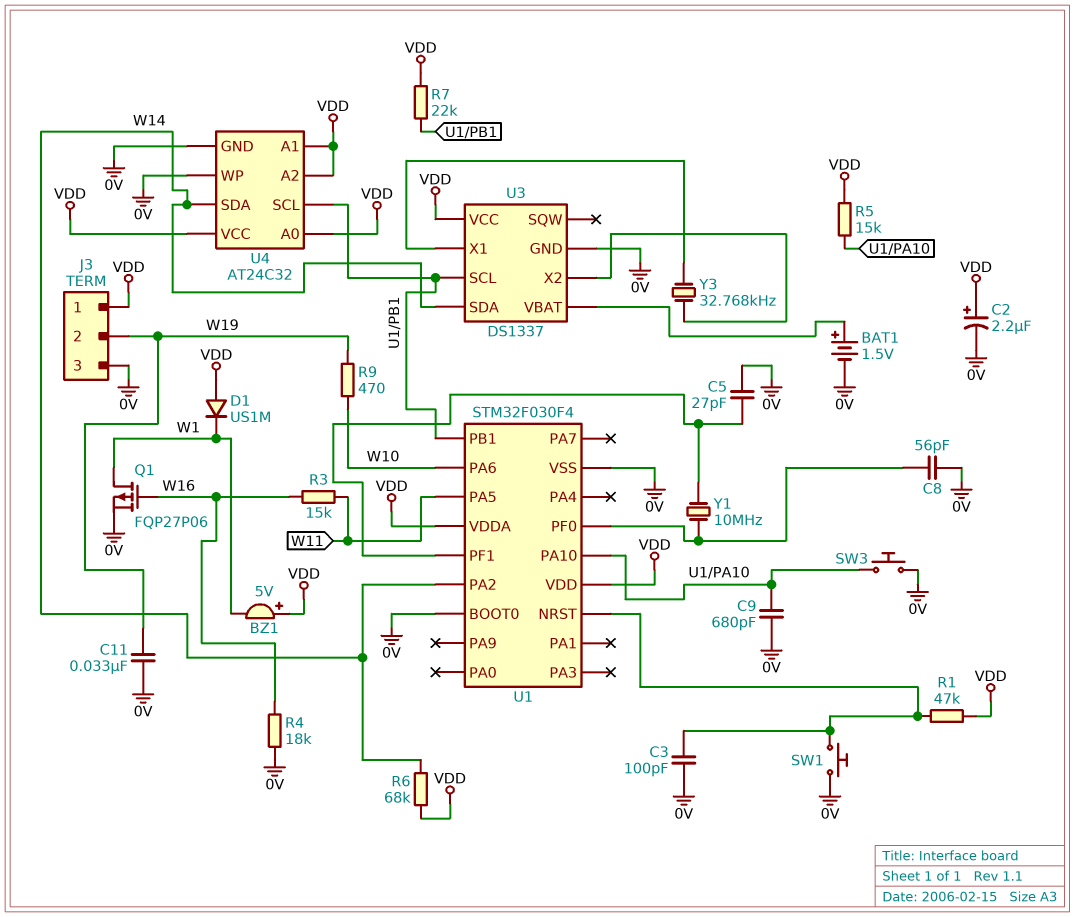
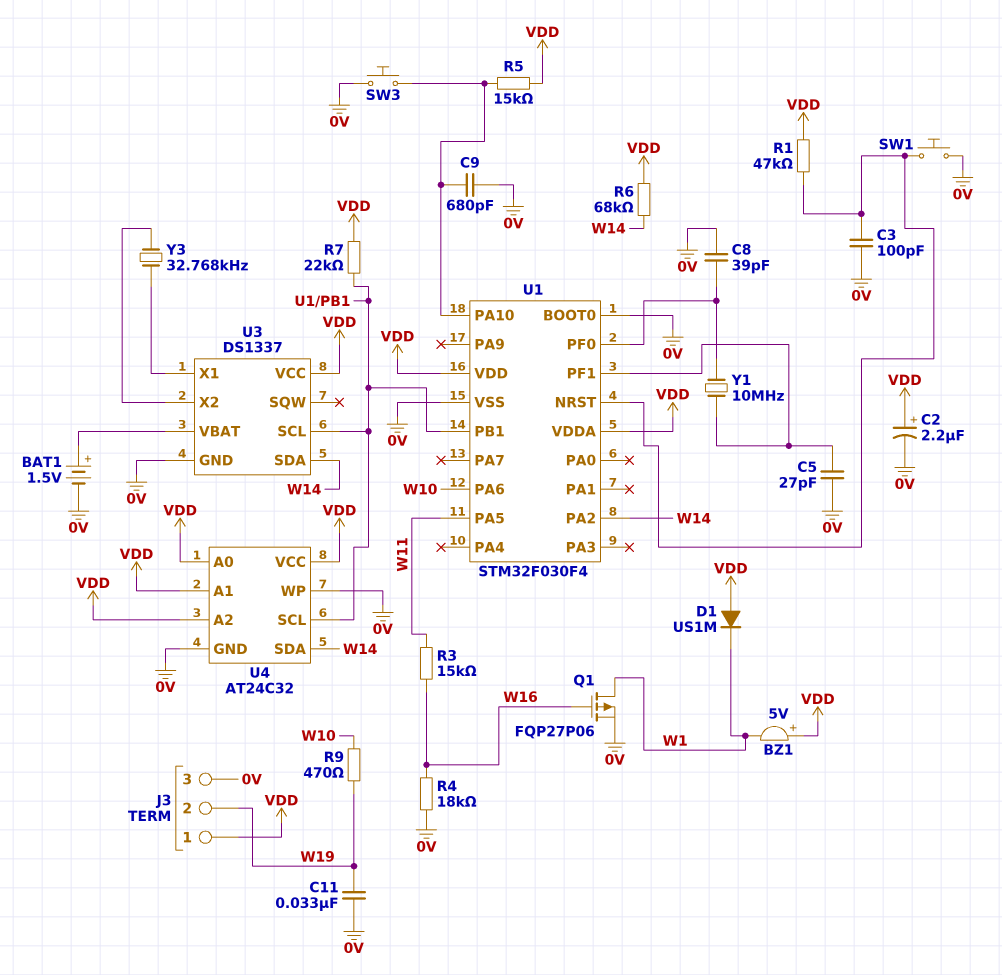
C8: 56pF (0V, U1/PF0) -> 39pF (0V, U1/PF0)

